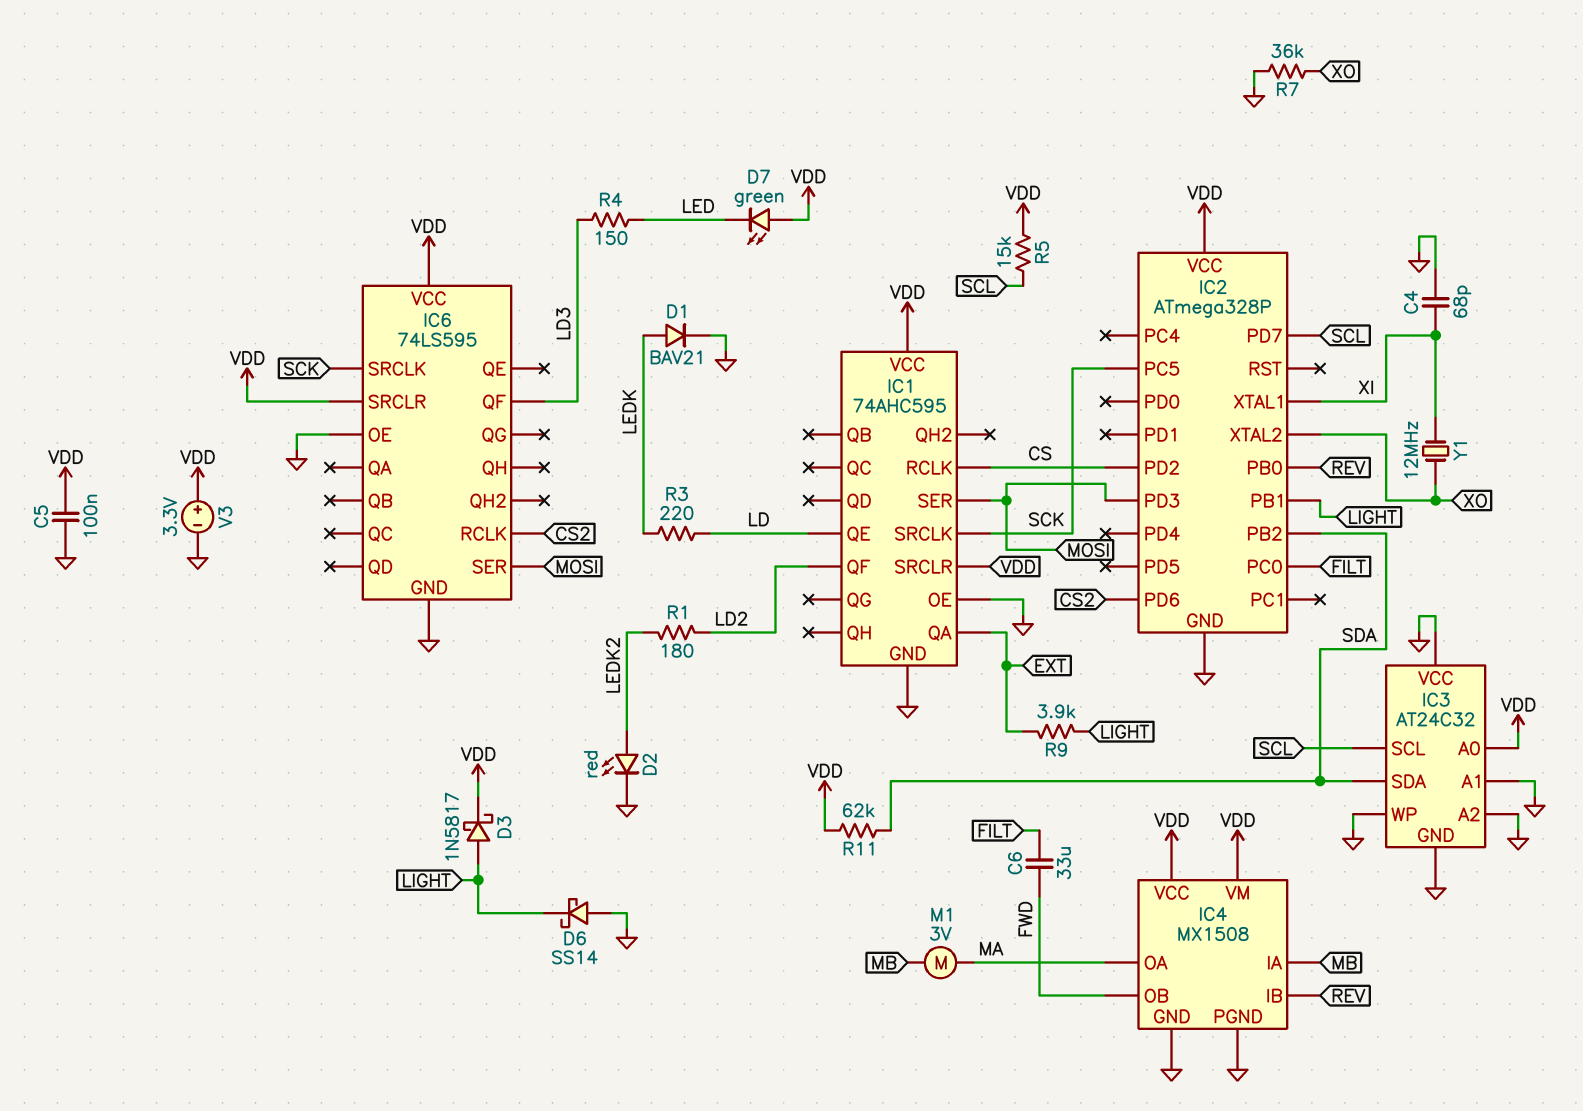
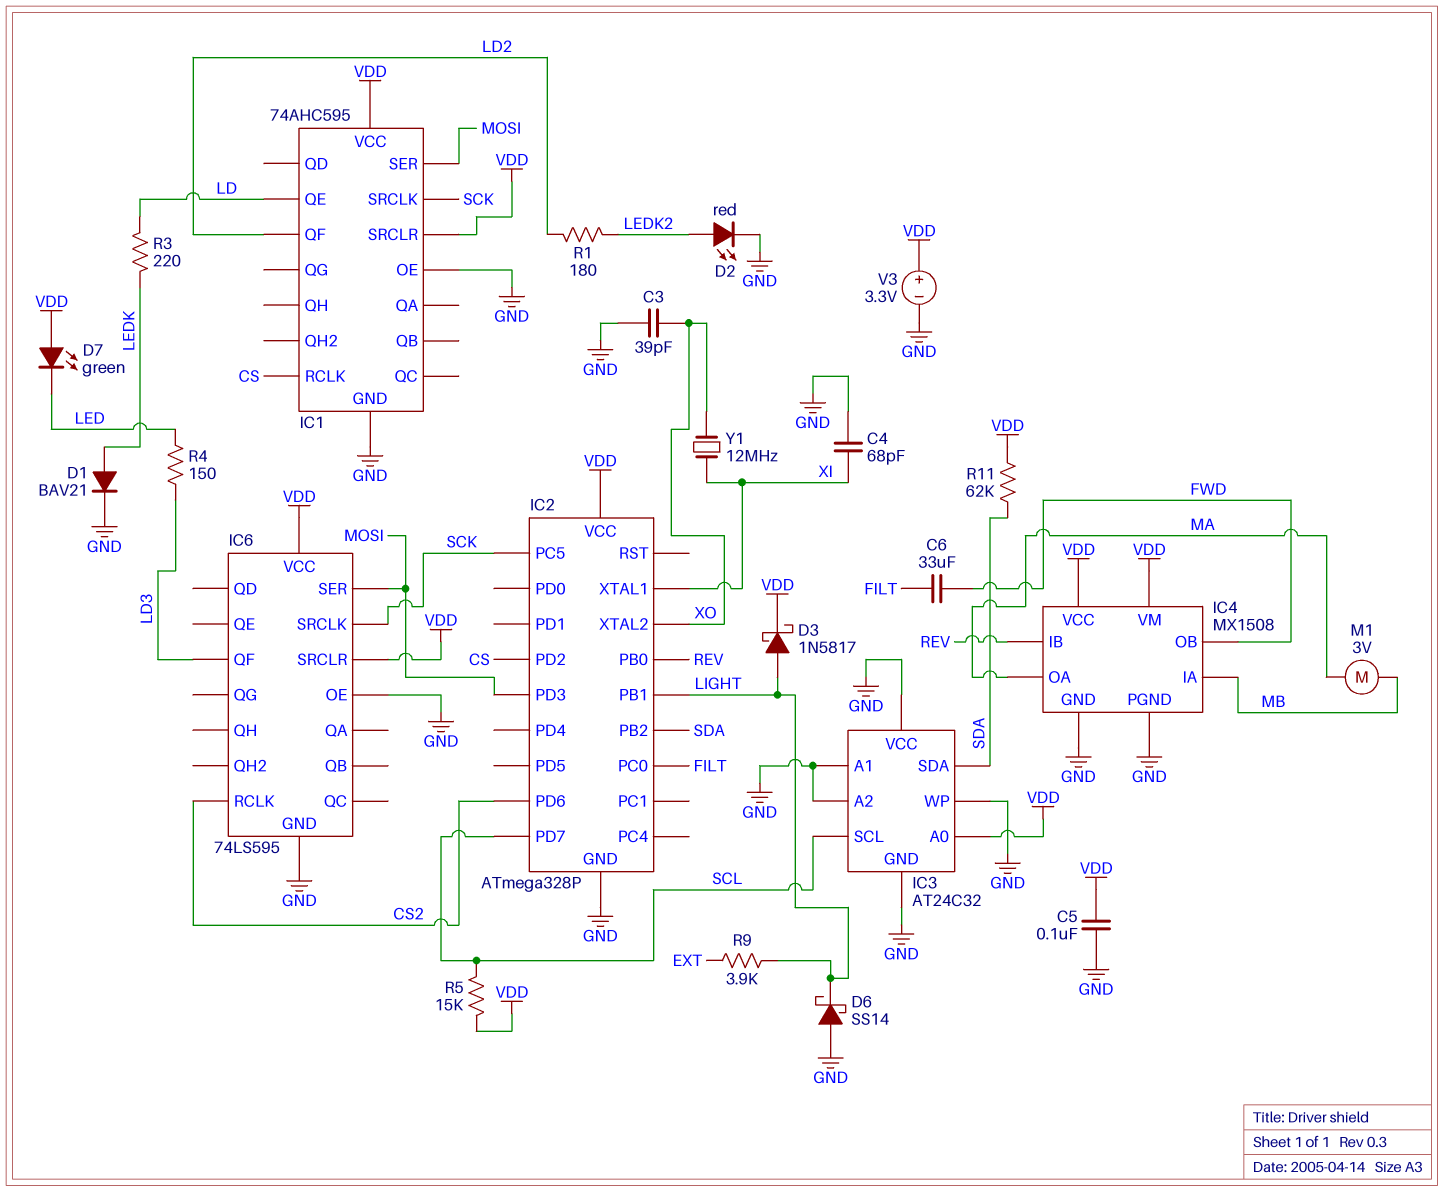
C3: none -> 39pF (GND, XO)
IC1 pin QA: EXT -> none
R7: 36k (GND, XO) -> none

